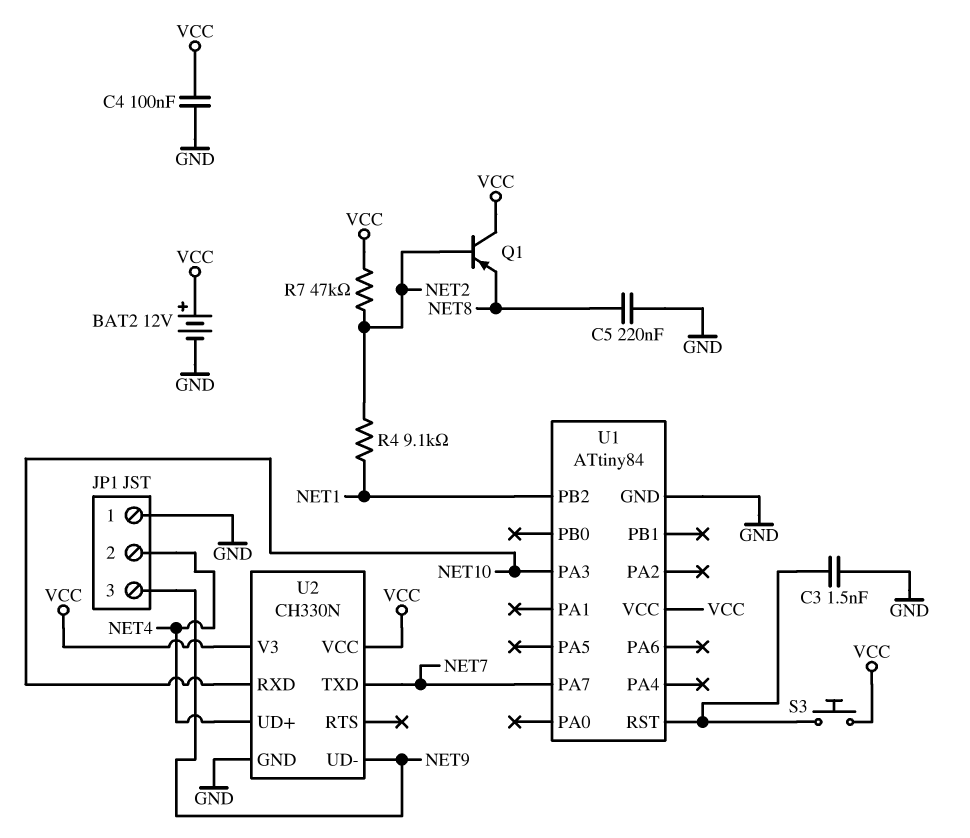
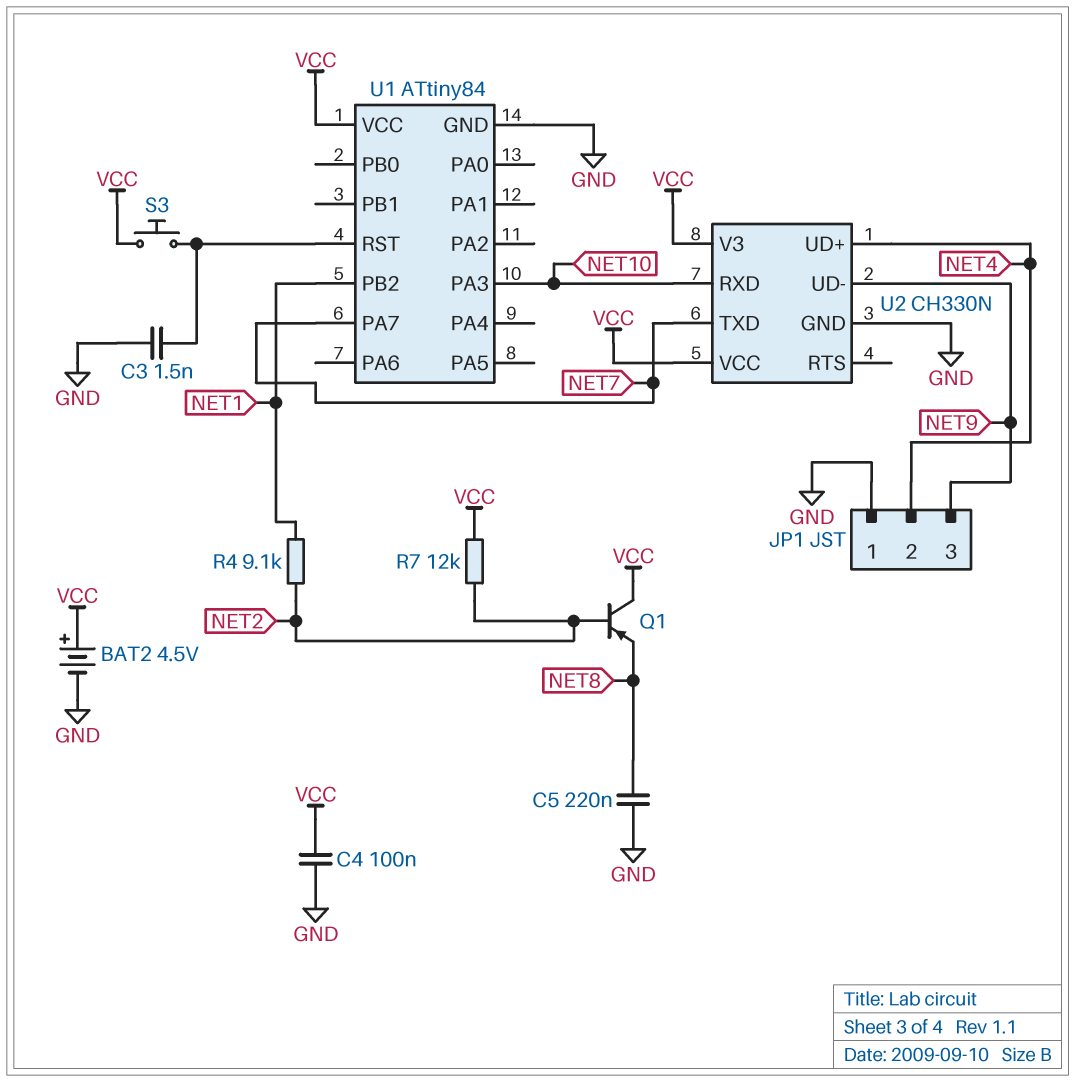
BAT2: 12V (plus VCC, minus GND) -> 4.5V (plus VCC, minus GND)
R7: 47k (NET2, VCC) -> 12k (NET2, VCC)

